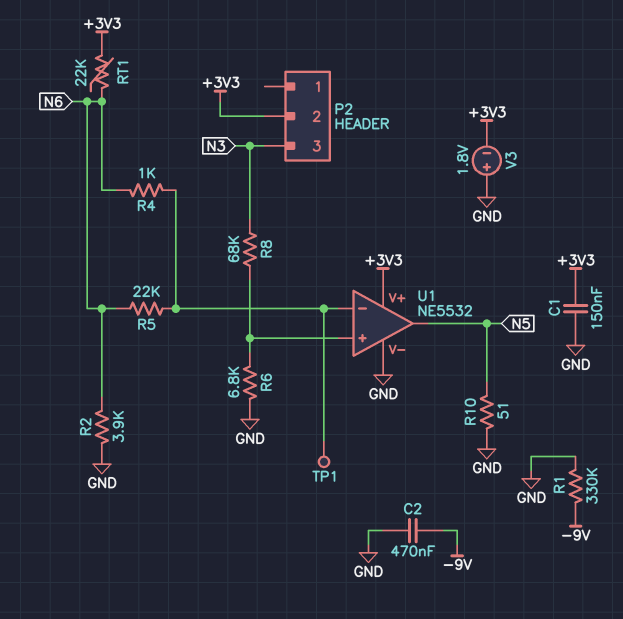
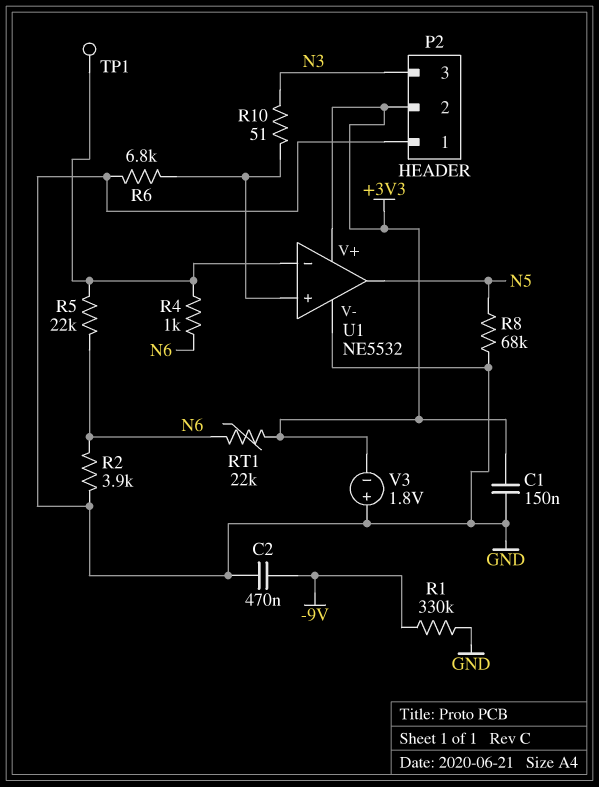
P2 pin 1: none -> GND
R8: 68k (N3, U1/in+) -> 68k (GND, N5)
R10: 51 (GND, N5) -> 51 (N3, U1/in+)

